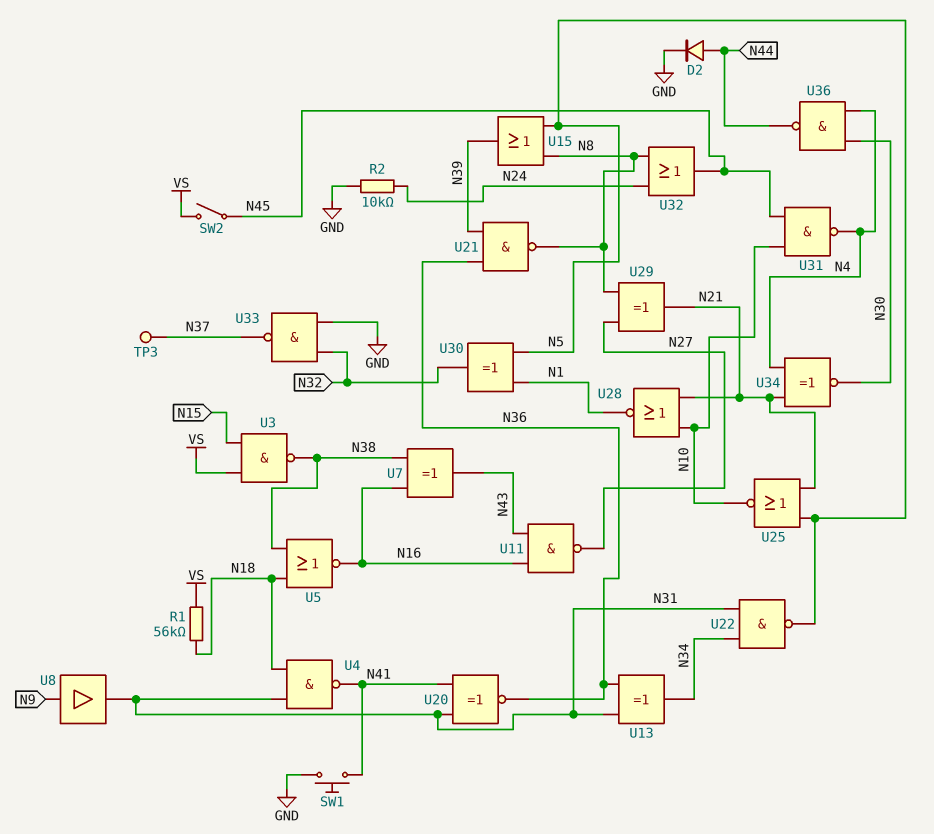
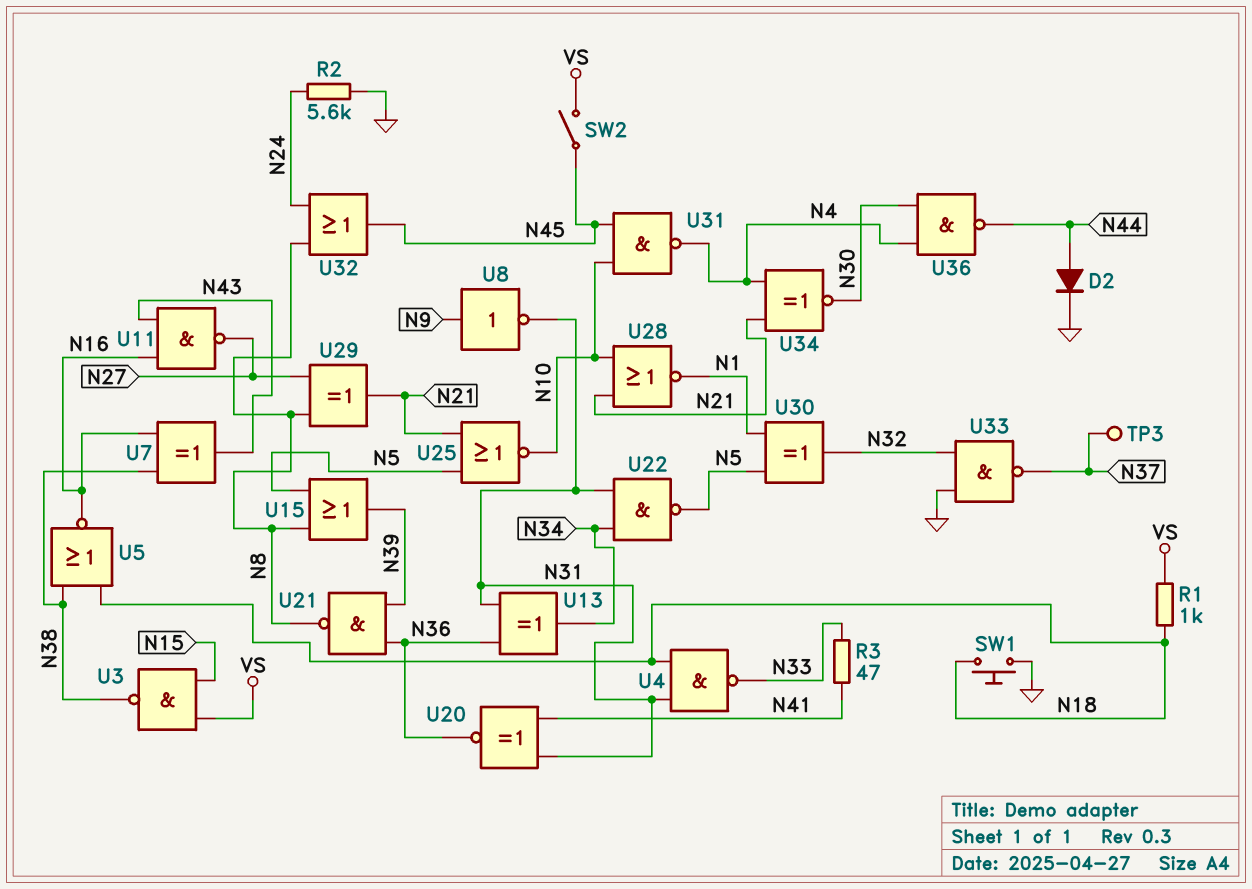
R1: 56k (N18, VS) -> 1k (N18, VS)
R2: 10k (GND, N24) -> 5.6k (GND, N24)
R3: none -> 47 (N33, N41)
SW1: button (GND, N41) -> button (GND, N18)
U4: NAND (in N18, in N31, out N41) -> NAND (in N18, in N31, out N33)
U8: buffer (in N9, out N31) -> NOT (in N9, out N31)

